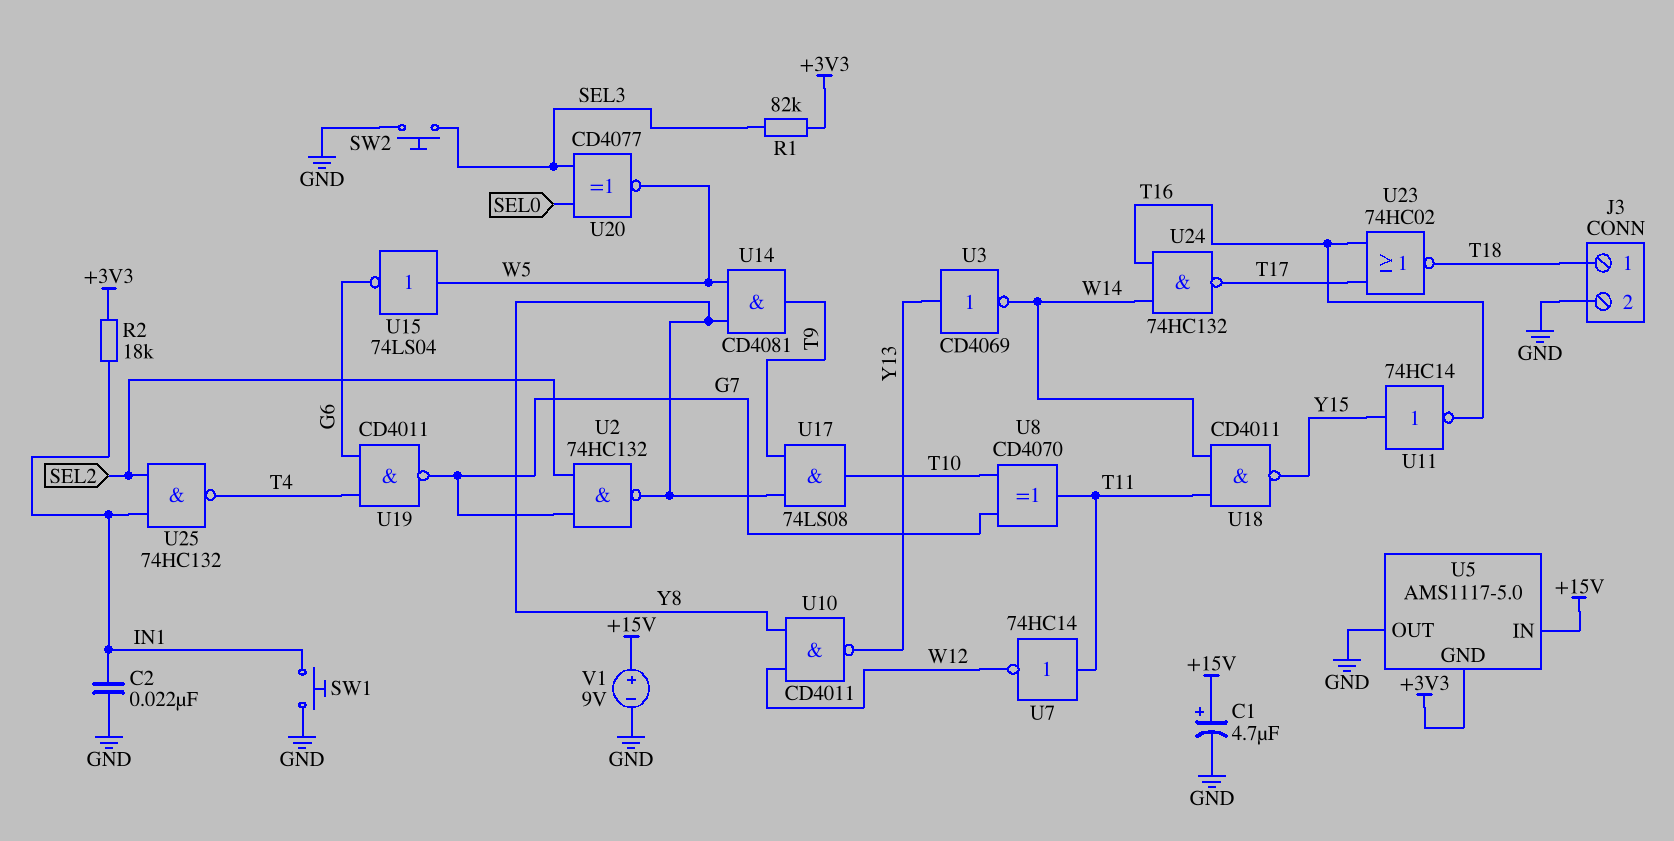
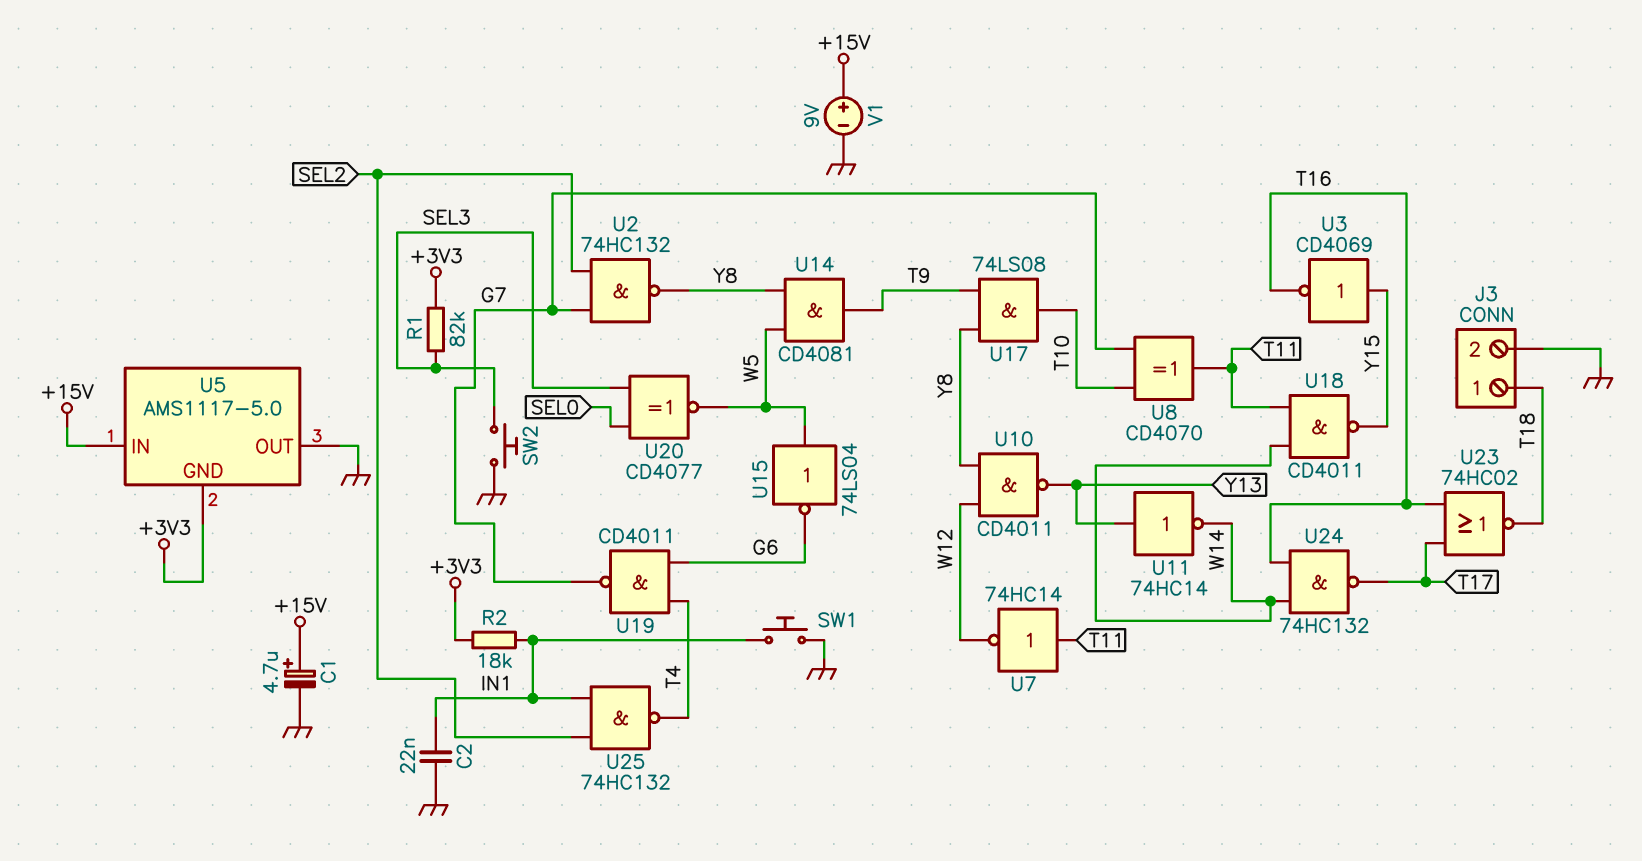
U3: NOT CD4069 (in Y13, out W14) -> NOT CD4069 (in Y15, out T16)
U11: NOT 74HC14 (in Y15, out T16) -> NOT 74HC14 (in Y13, out W14)

